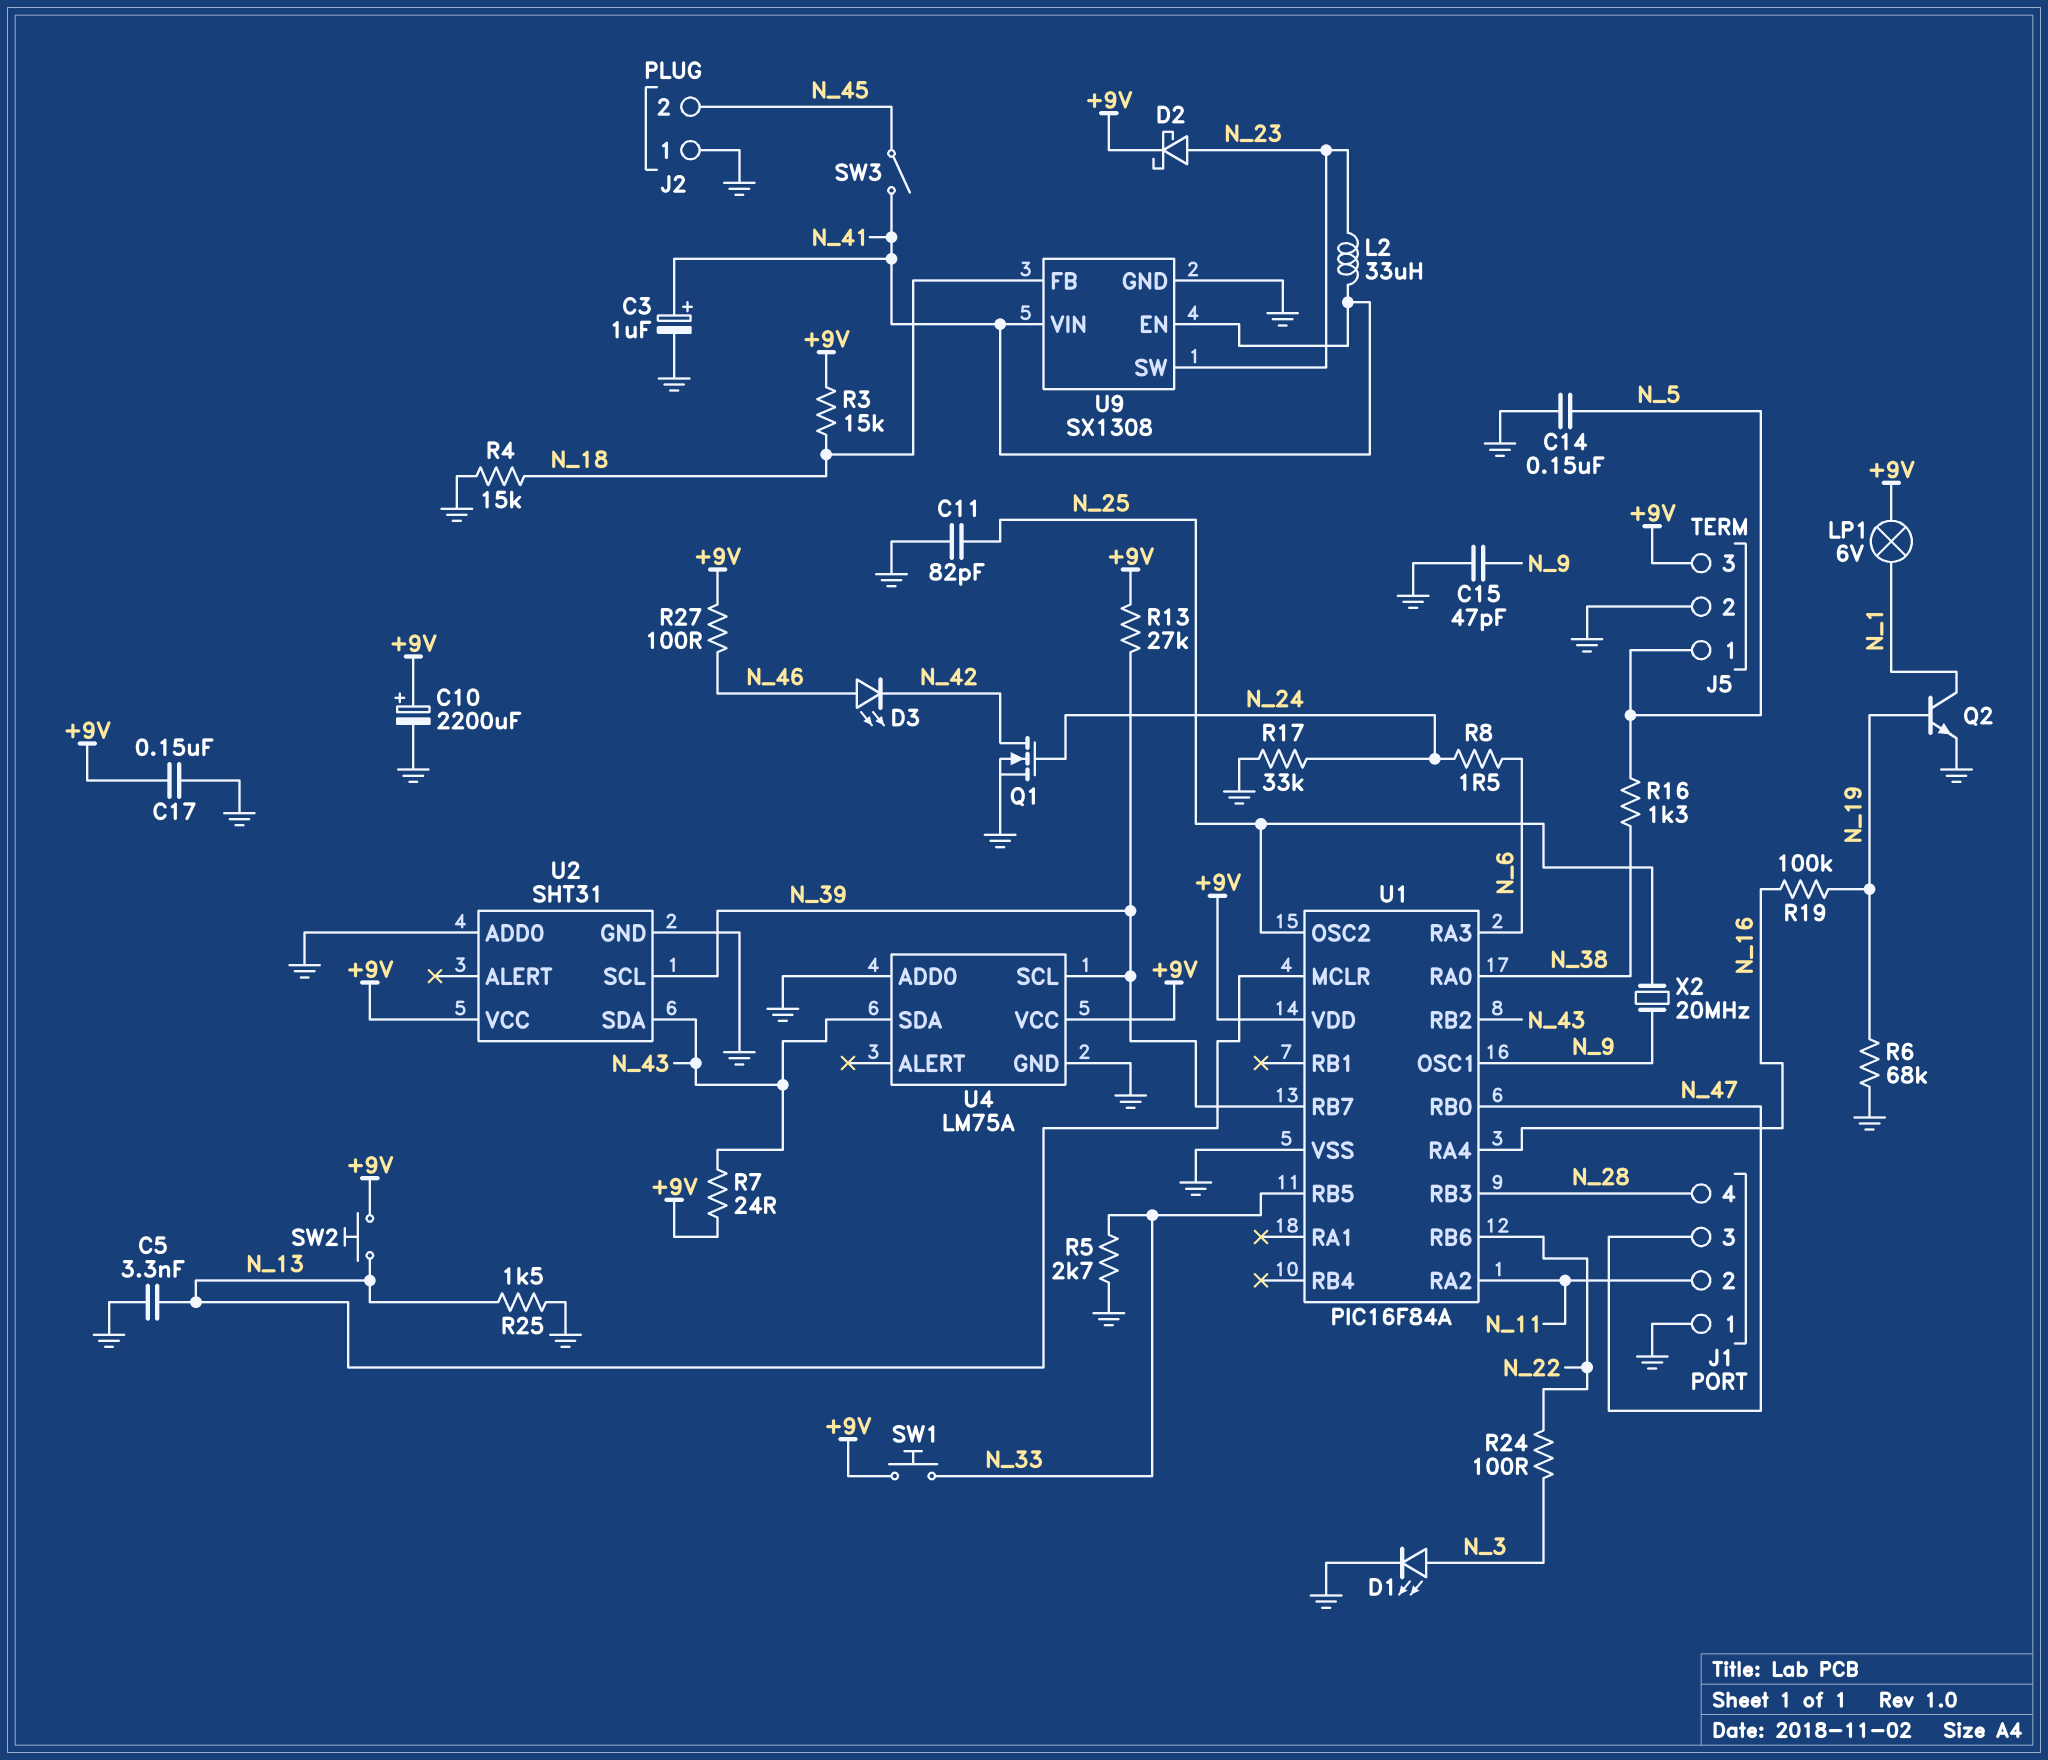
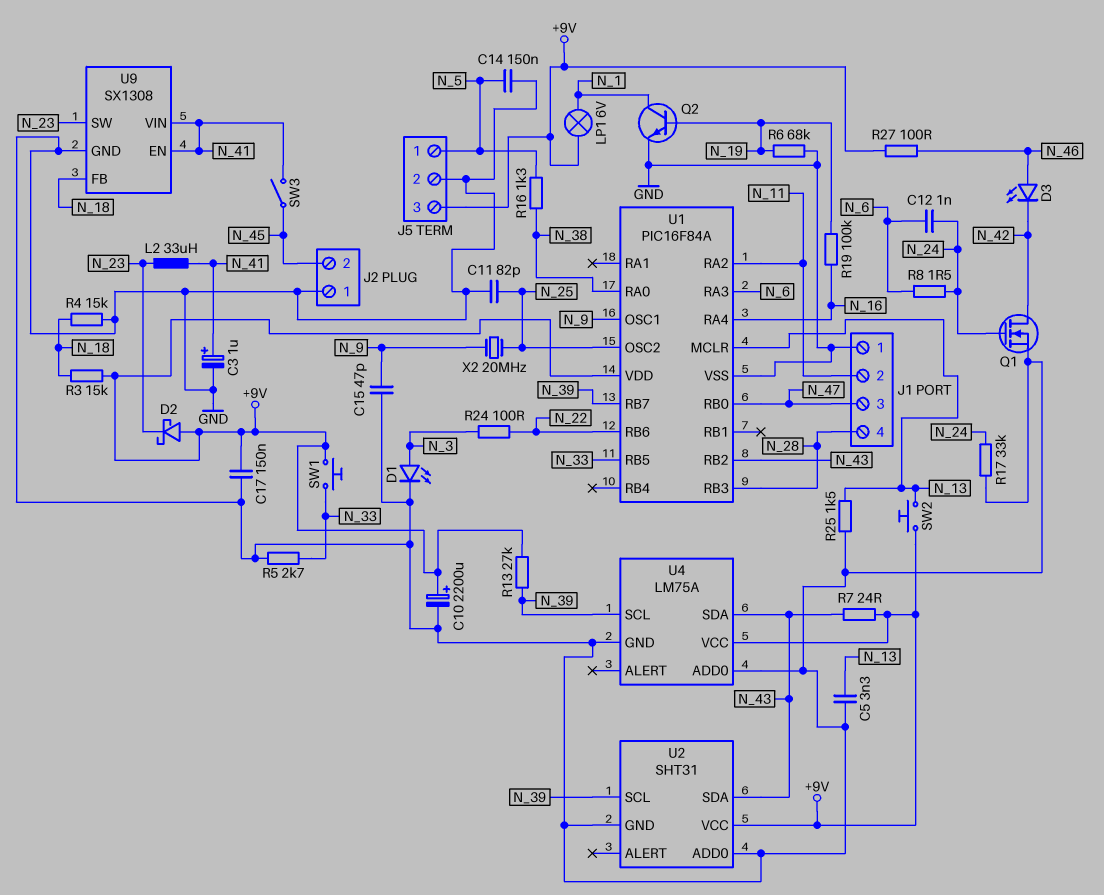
C12: none -> 1nF (N_6, N_24)
D2: schottky (A N_23, K +9V) -> schottky (A +9V, K N_23)

